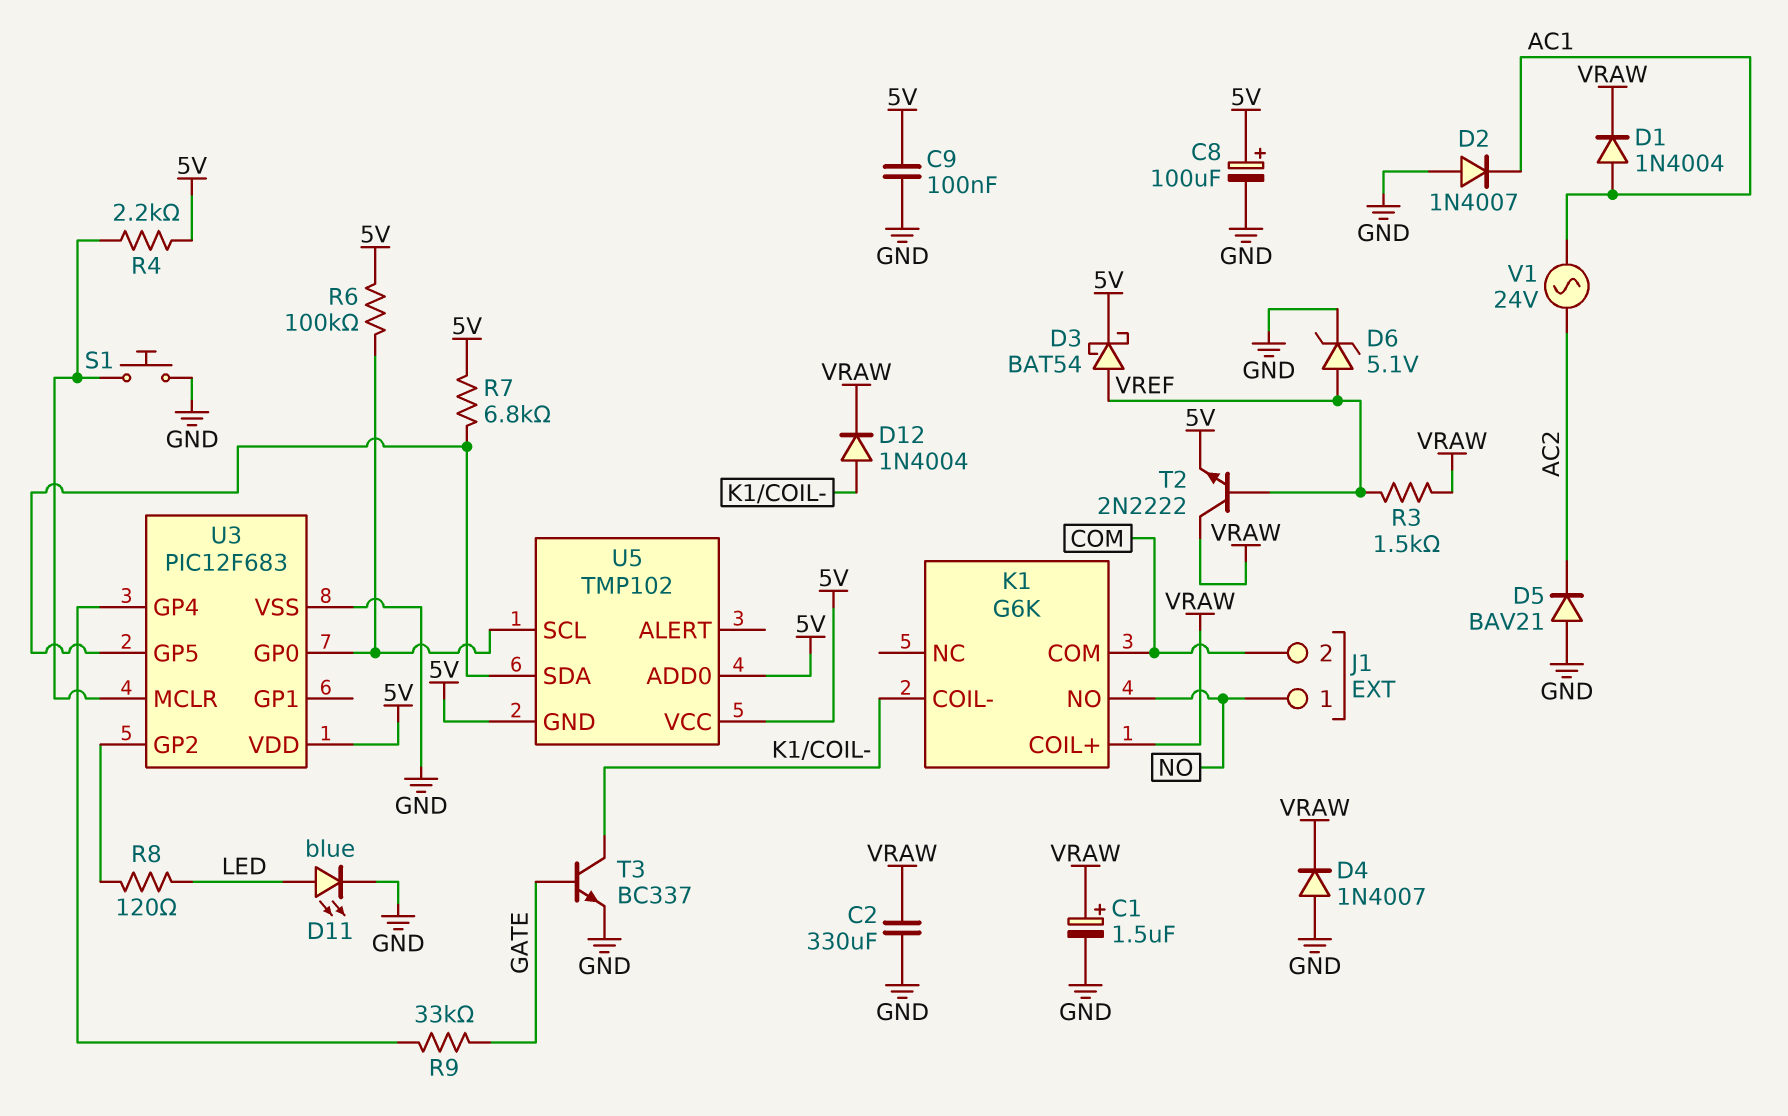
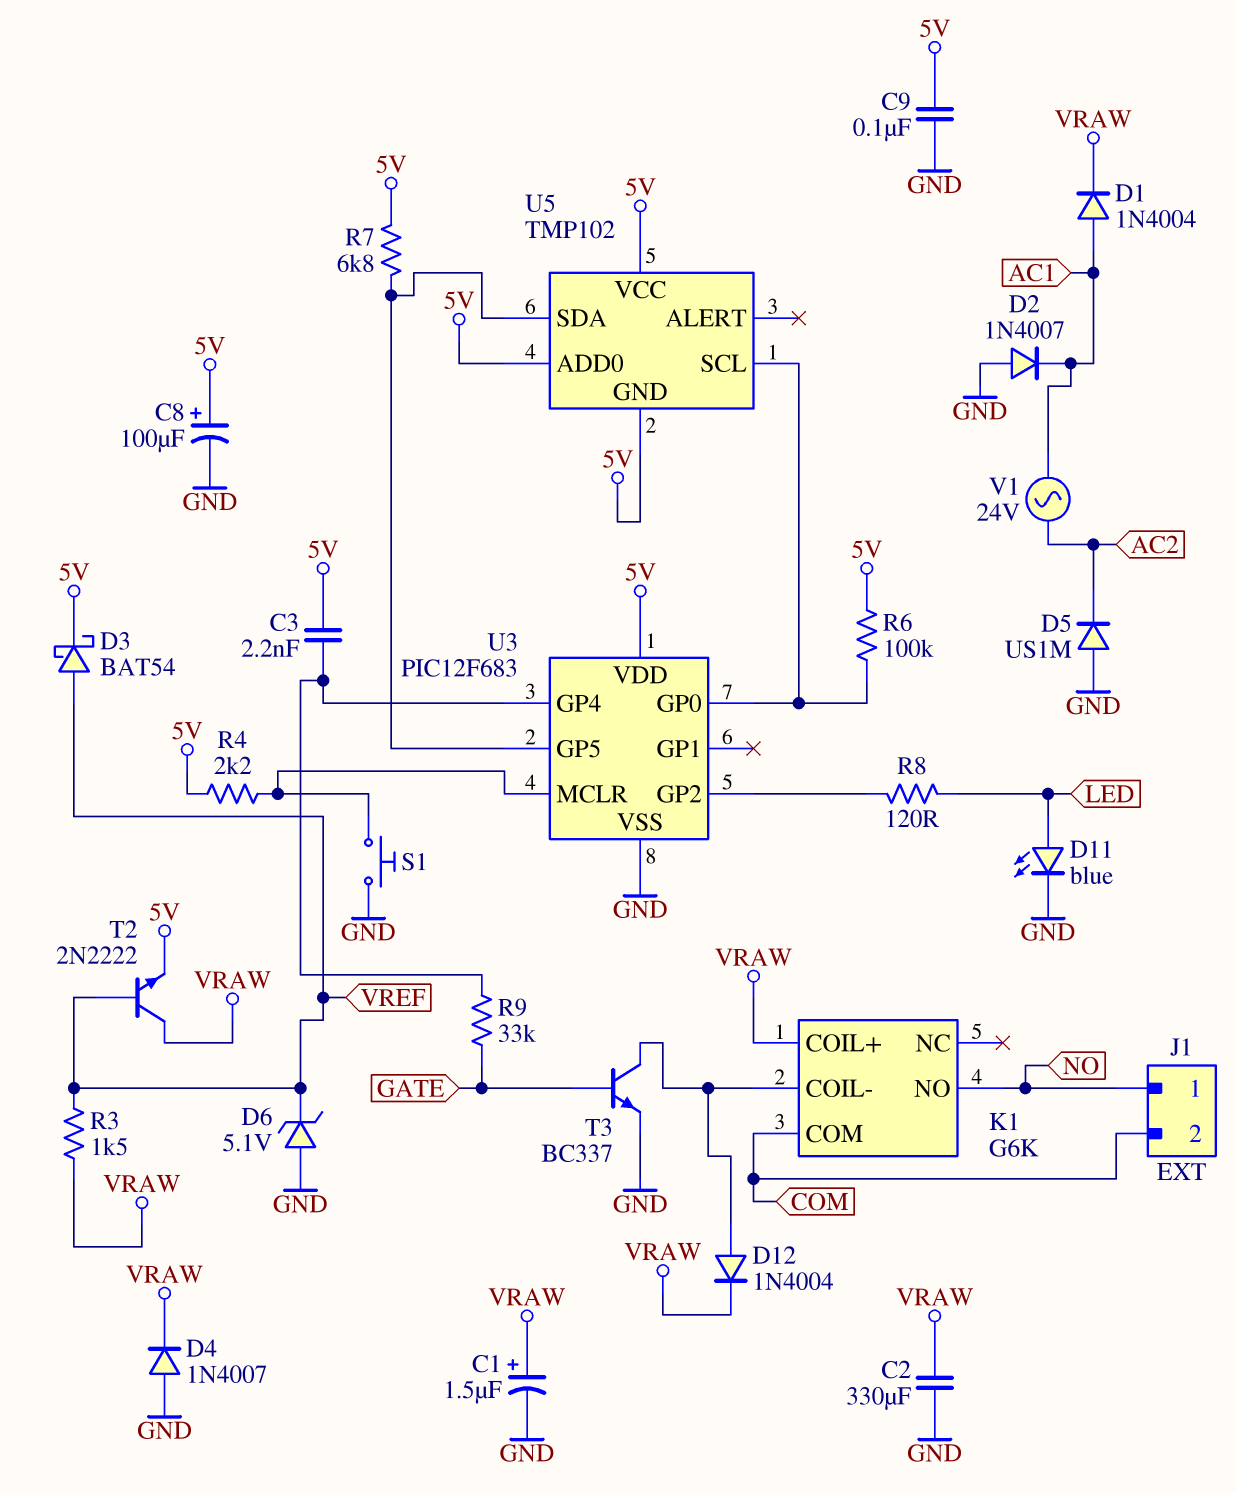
C3: none -> 2.2nF (5V, U3/GP4)
D5: diode BAV21 (A GND, K AC2) -> diode US1M (A GND, K AC2)
D6: zener 5.1V (A VREF, K GND) -> zener 5.1V (A GND, K VREF)

